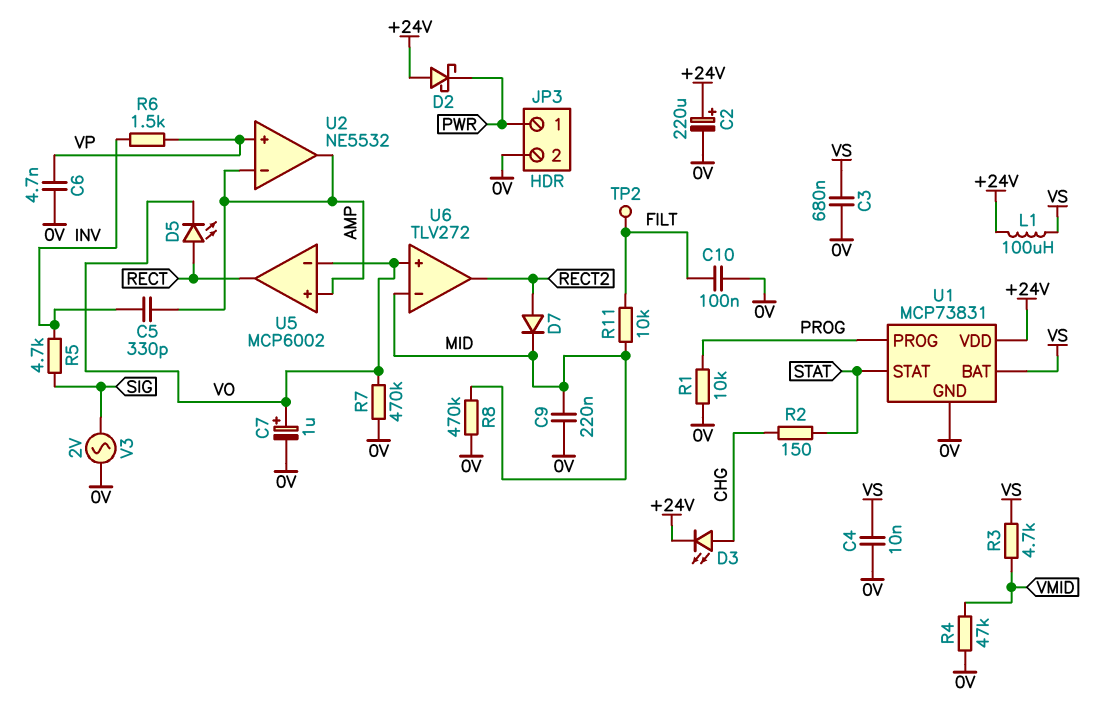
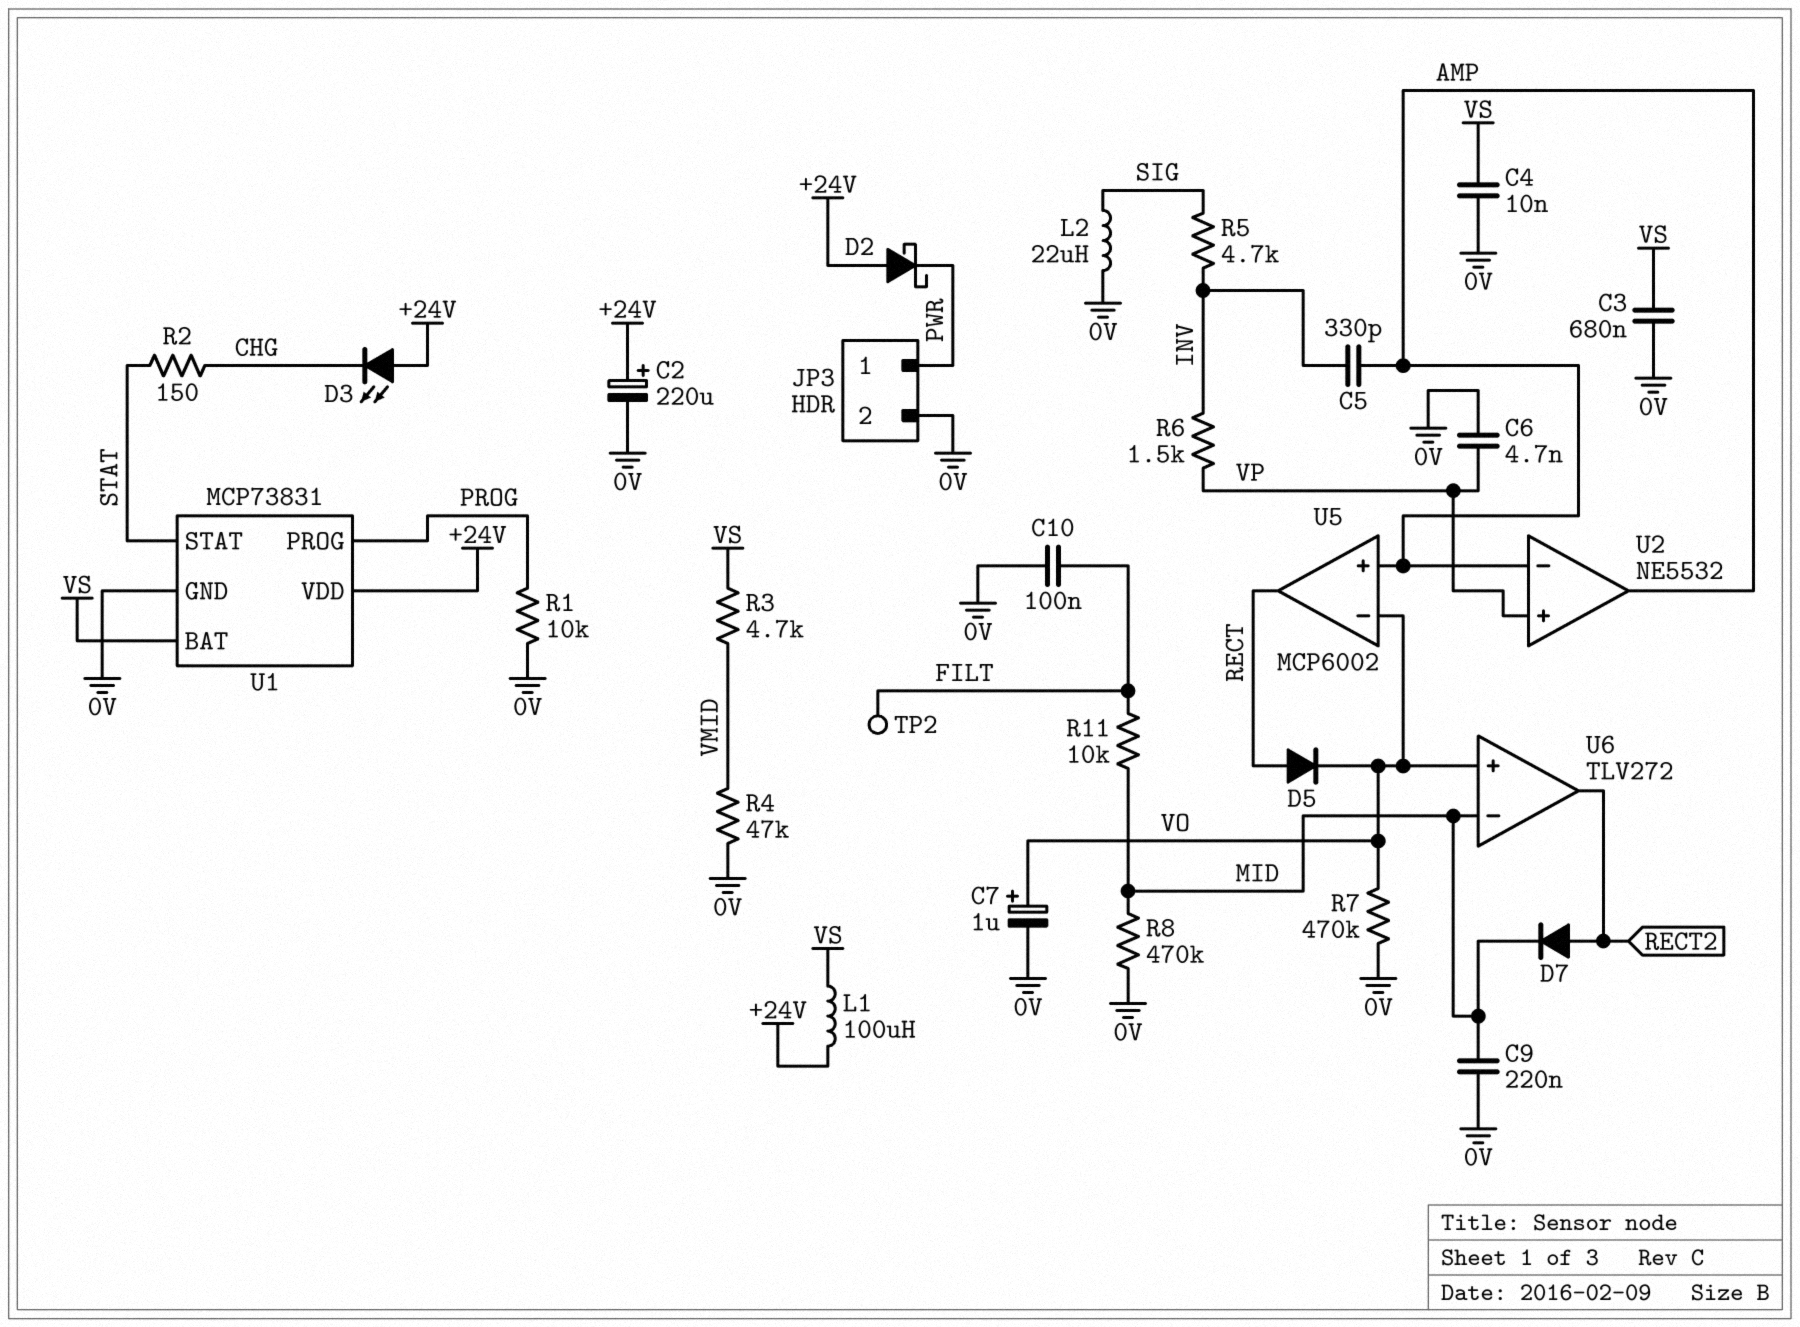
D3: LED (A CHG, K +24V) -> LED (A +24V, K CHG)
D5: LED (A RECT, K VO) -> diode (A RECT, K VO)
L2: none -> 22uH (0V, SIG)
V3: AC 2V (0V, SIG) -> none

